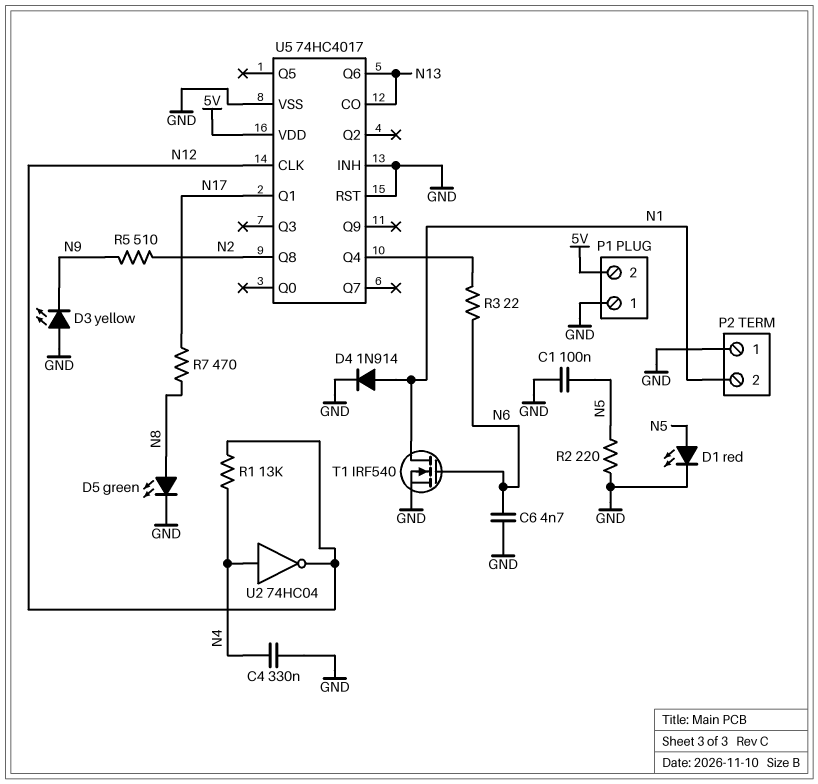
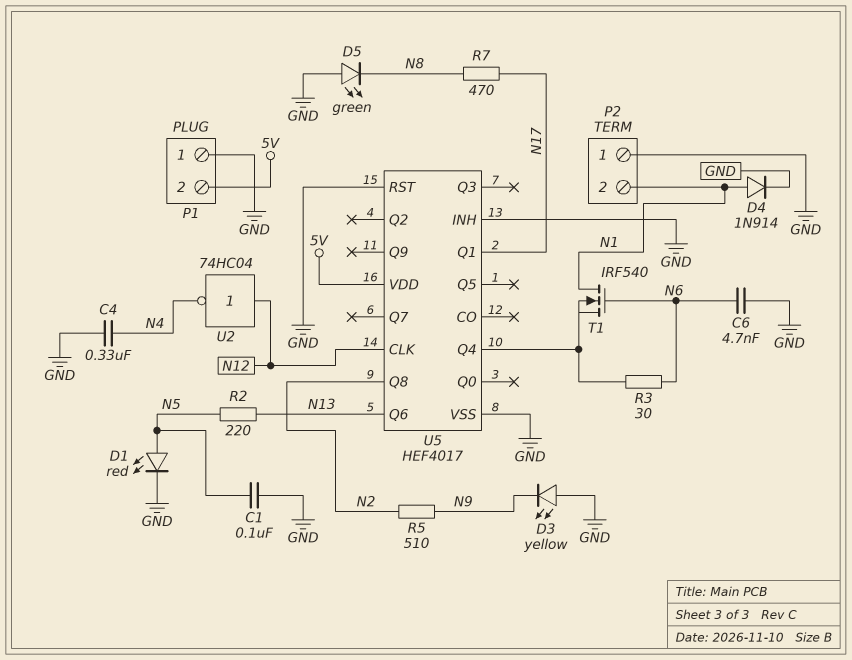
D5: LED green (A N8, K GND) -> LED green (A GND, K N8)
R1: 13k (N4, N12) -> none
R2: 220 (GND, N5) -> 220 (N5, N13)
R3: 22 (N6, U5/Q4) -> 30 (N6, U5/Q4)
T1: NMOS IRF540 (G N6, D N1, S GND) -> NMOS IRF540 (G N6, D N1, S U5/Q4)
U2: NOT 74HC04 (in N4, out N12) -> NOT 74HC04 (in N12, out N4)
U5: 74HC4017 -> HEF4017
U5 pin CO: N13 -> none

